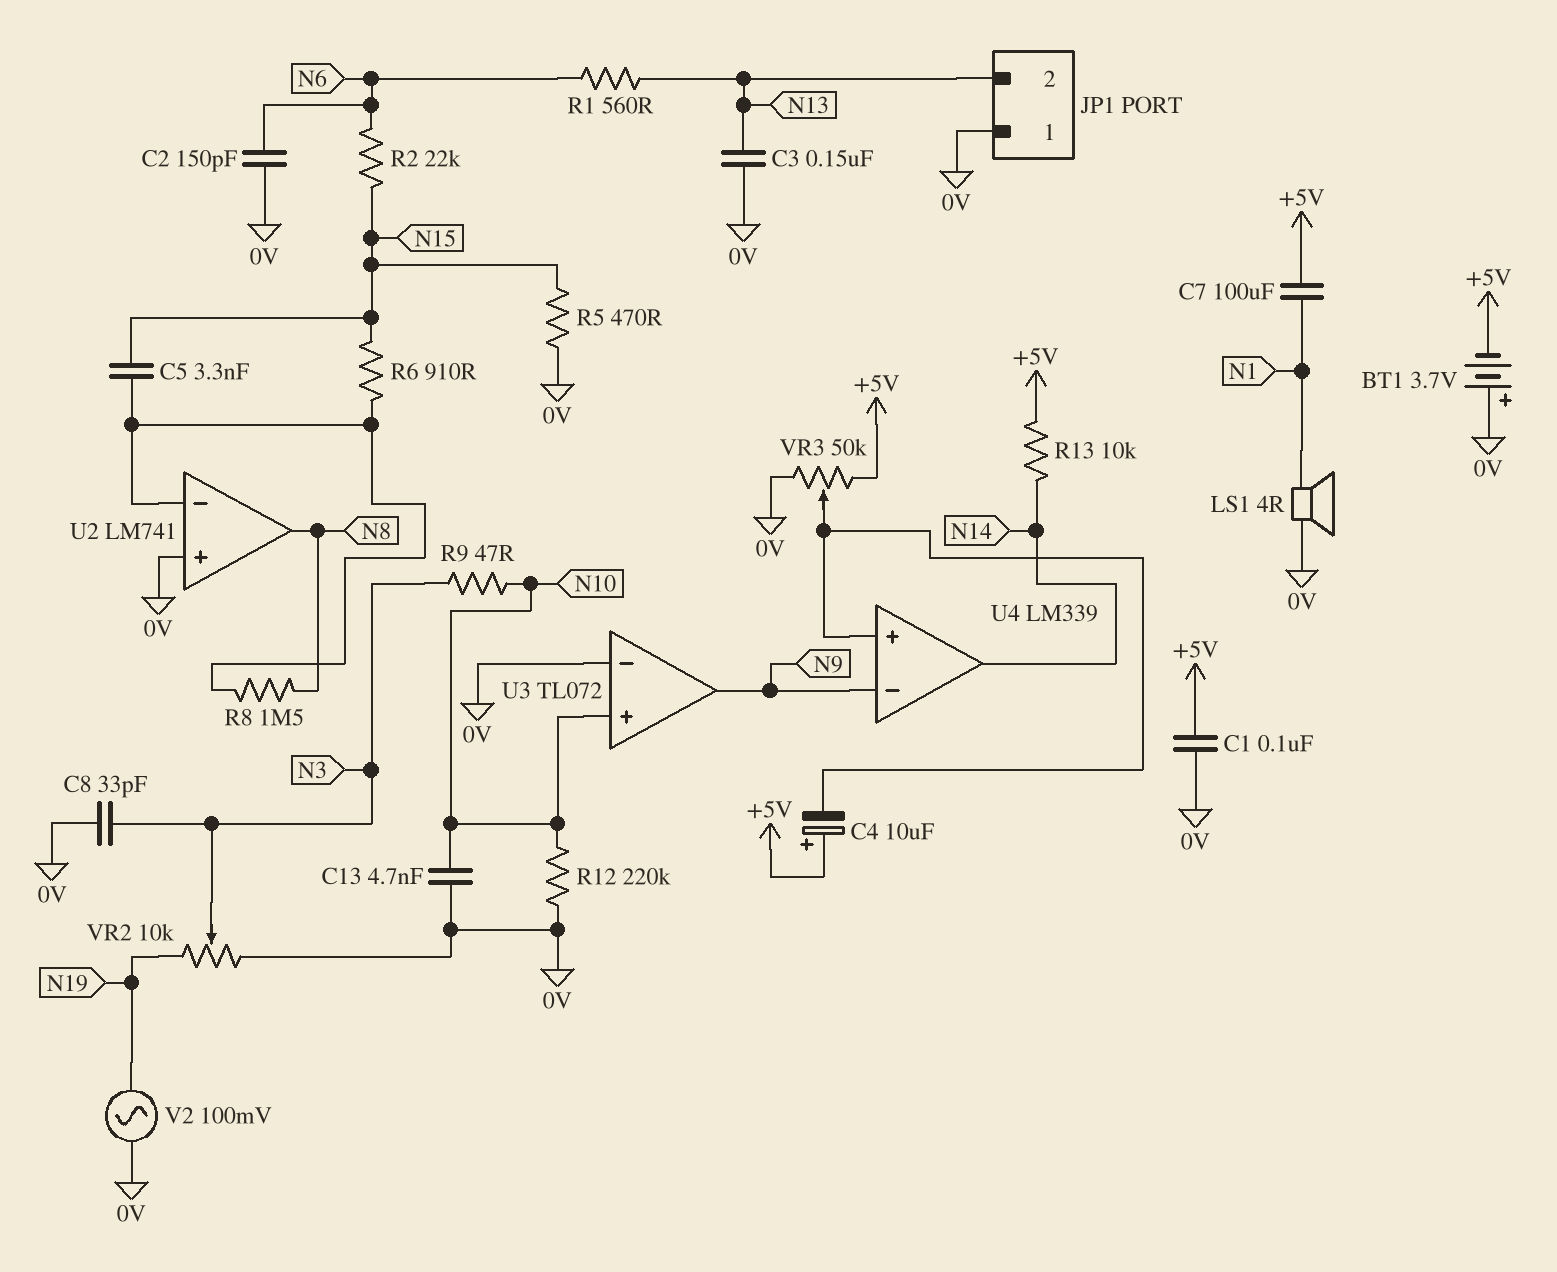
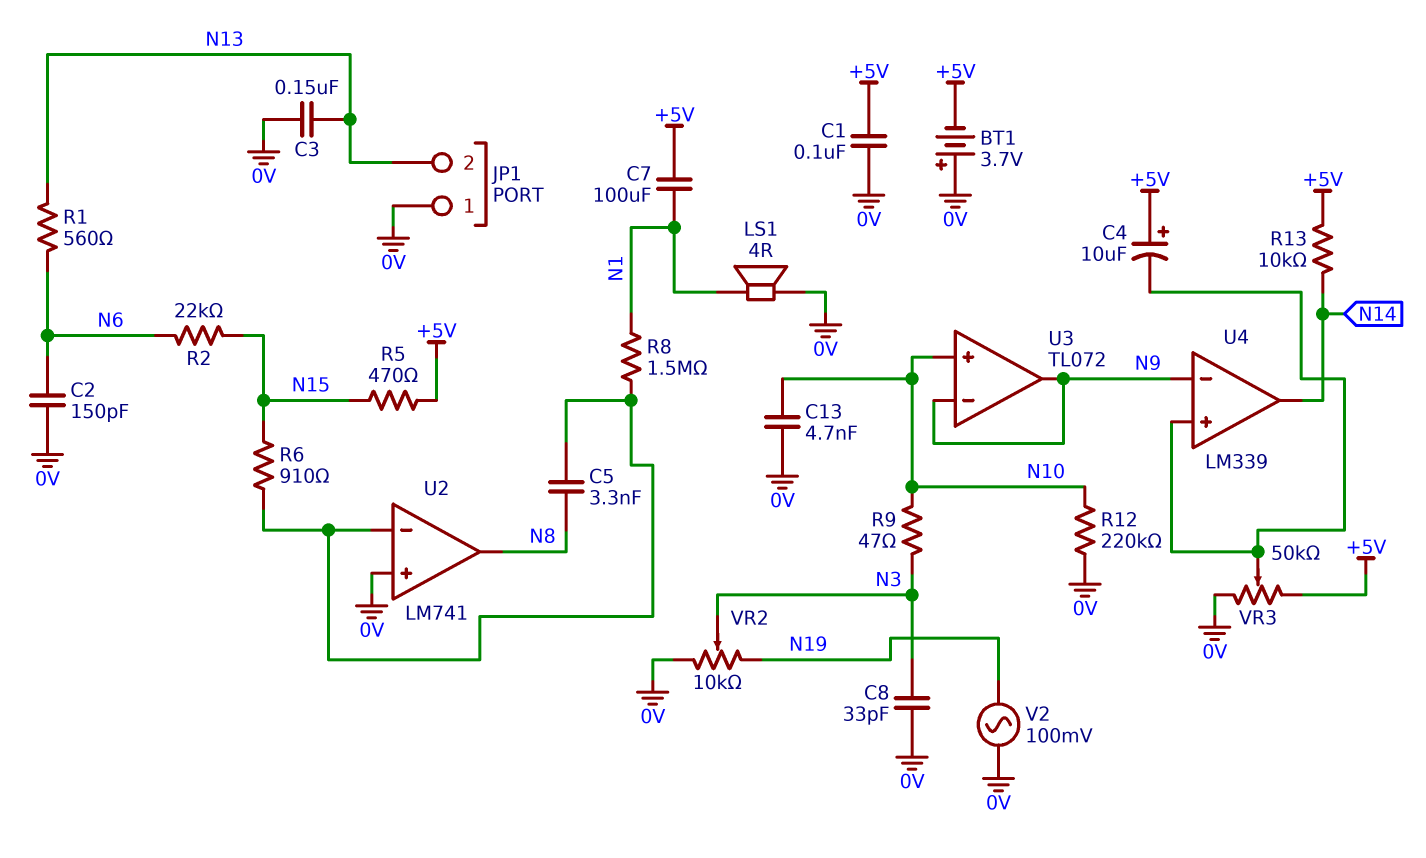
C5: 3.3nF (N15, U2/in-) -> 3.3nF (N8, U2/in-)
R5: 470 (0V, N15) -> 470 (+5V, N15)
R8: 1.5M (N8, U2/in-) -> 1.5M (N1, U2/in-)
U3 pin in-: 0V -> N9

